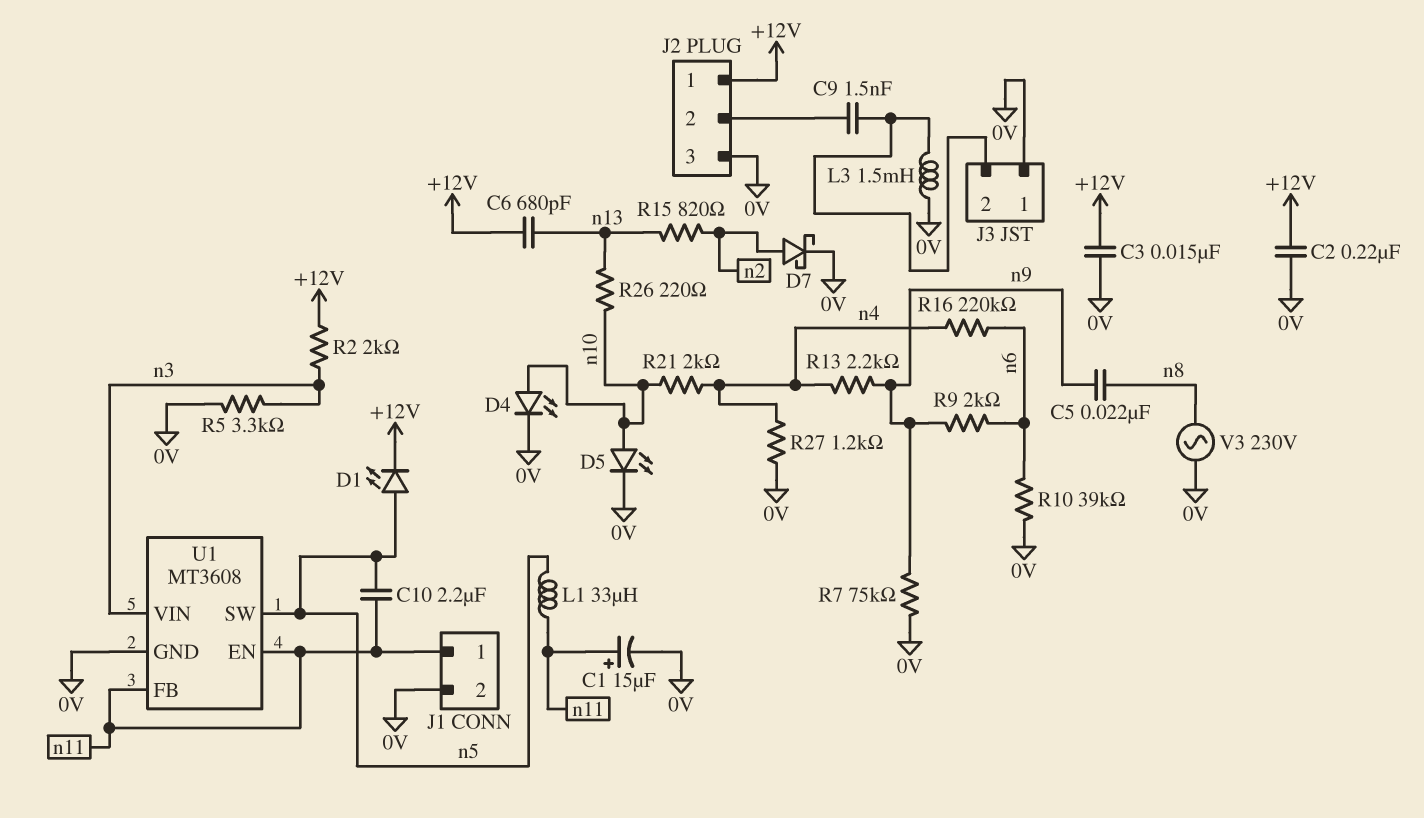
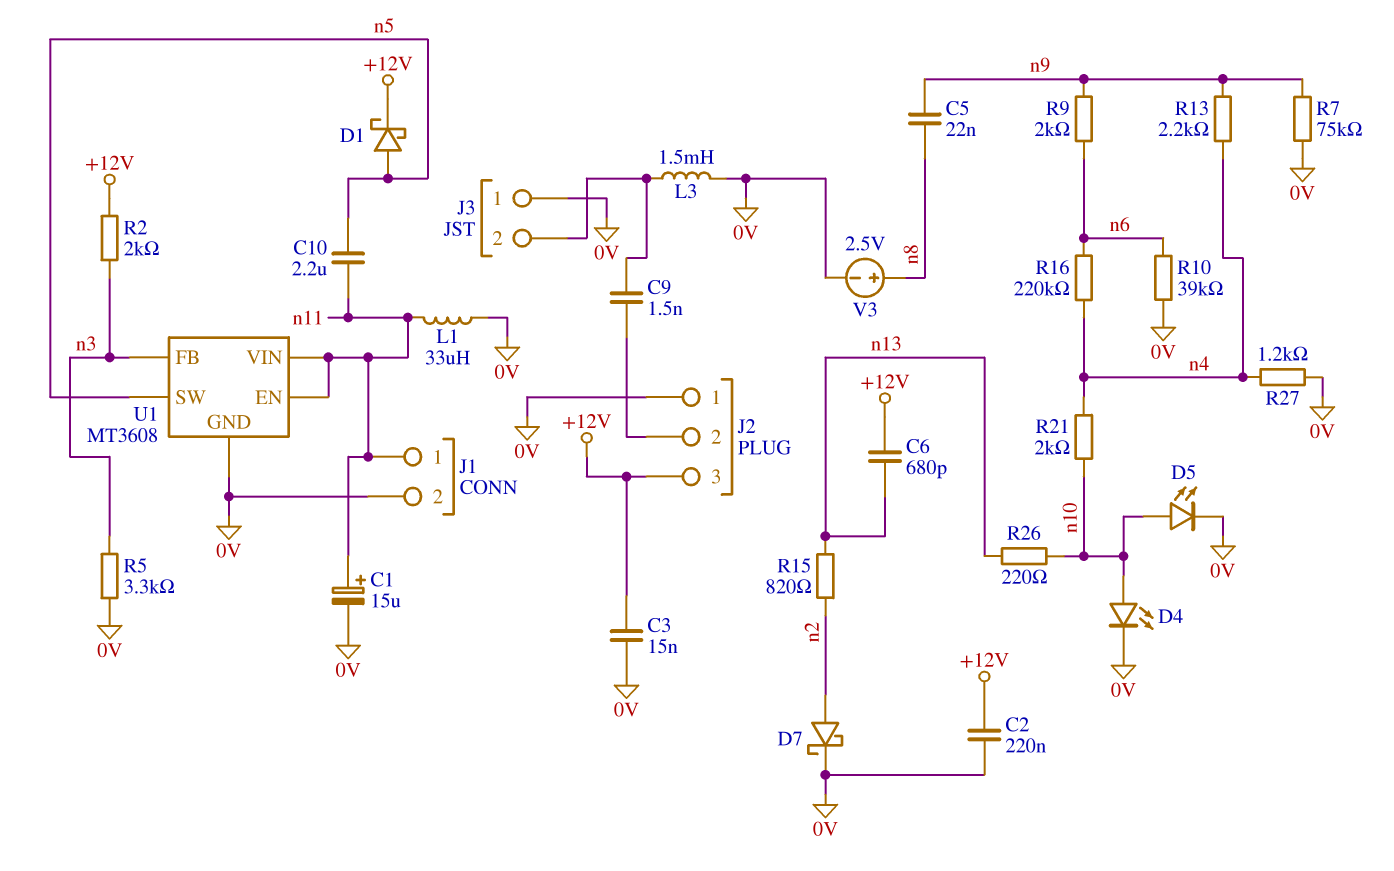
D1: LED (A n5, K +12V) -> schottky (A n5, K +12V)
J2 pin 1: +12V -> 0V
J2 pin 3: 0V -> +12V
L1: 33uH (n5, n11) -> 33uH (0V, n11)
U1 pin FB: n11 -> n3
U1 pin VIN: n3 -> n11
V3: AC 230V (0V, n8) -> 2.5V (plus n8, minus 0V)

